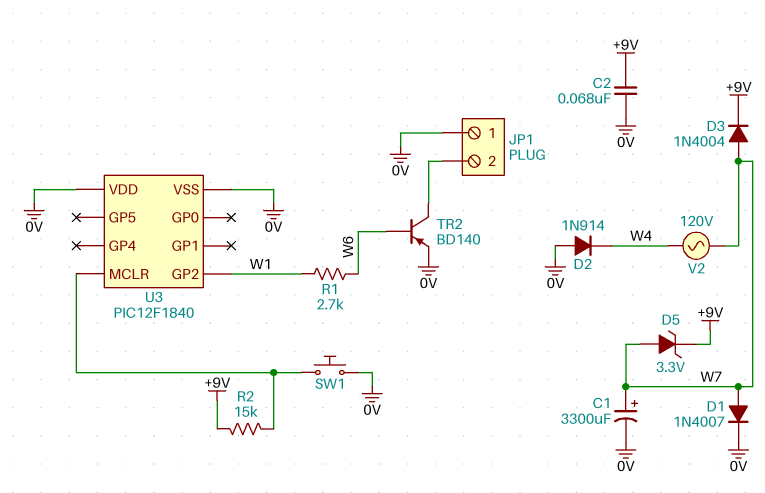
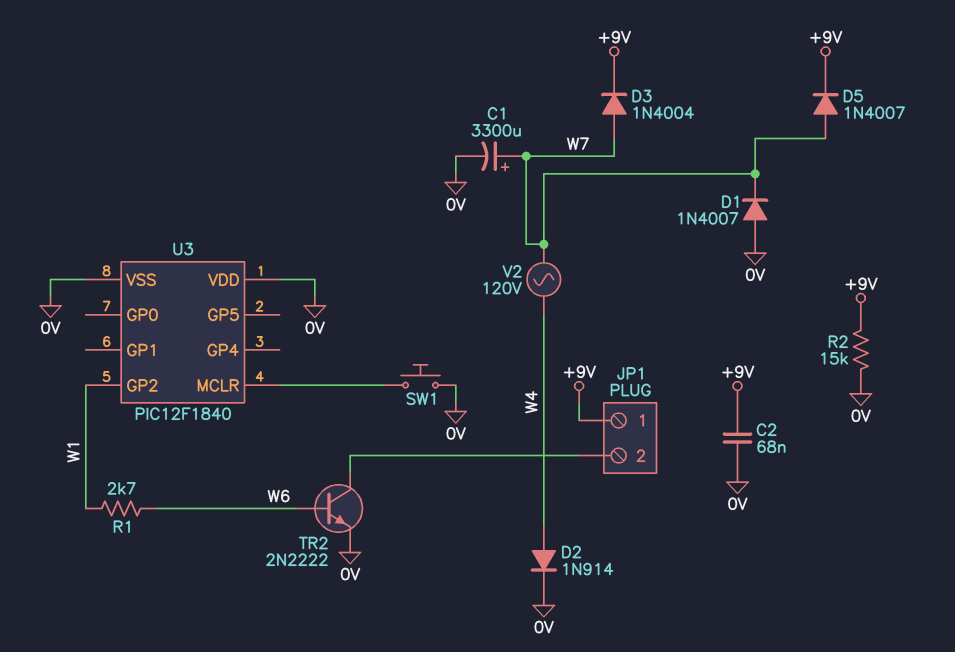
D1: diode 1N4007 (A W7, K 0V) -> diode 1N4007 (A 0V, K W7)
D2: diode 1N914 (A 0V, K W4) -> diode 1N914 (A W4, K 0V)
D5: zener 3.3V (A W7, K +9V) -> diode 1N4007 (A W7, K +9V)
JP1 pin 1: 0V -> +9V
R2: 15k (+9V, U3/MCLR) -> 15k (+9V, 0V)
TR2: PNP BD140 (B W6, C JP1/2, E 0V) -> NPN 2N2222 (B W6, C JP1/2, E 0V)

